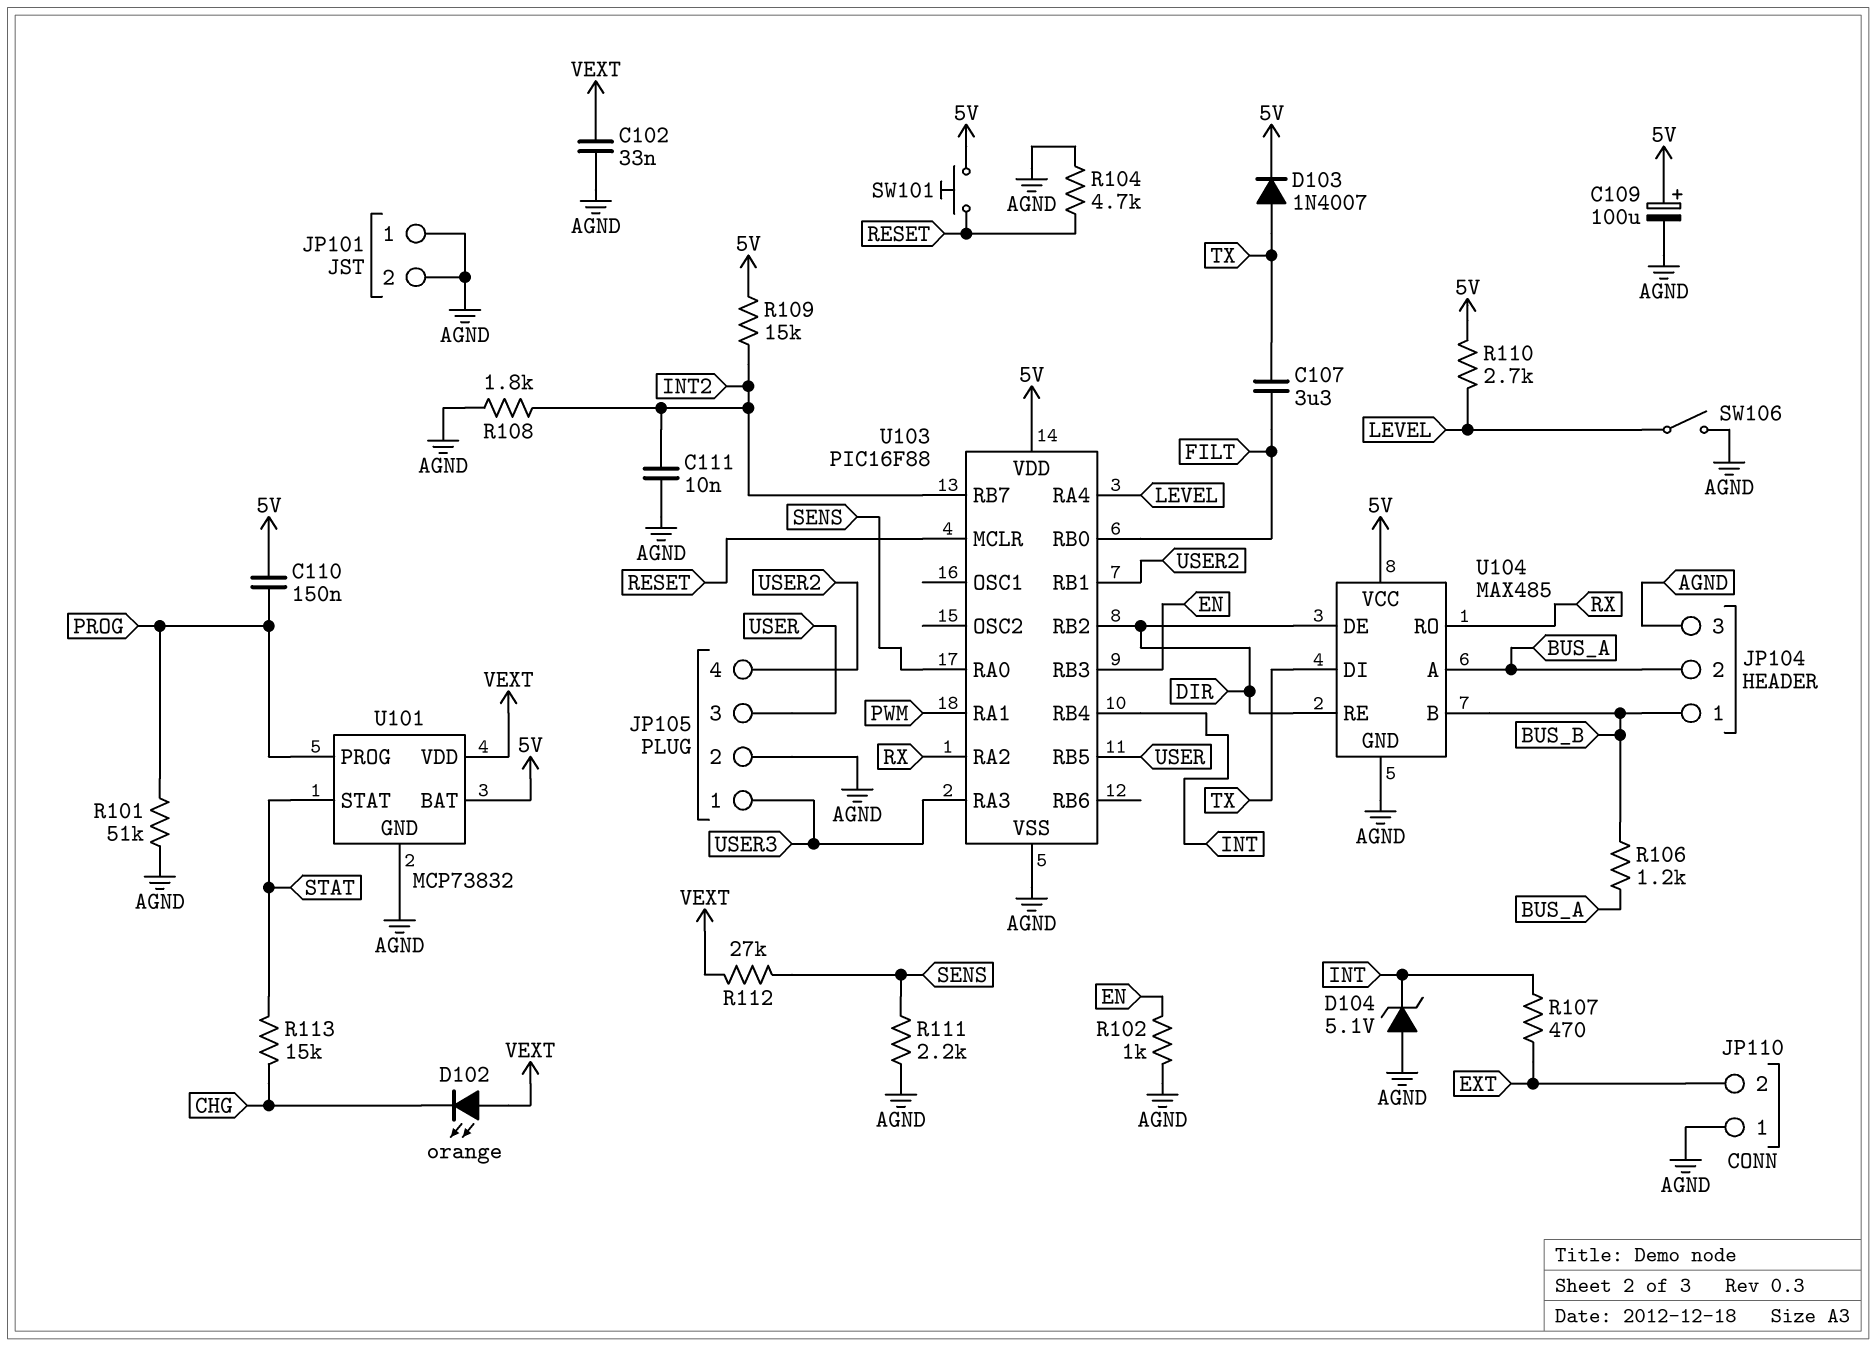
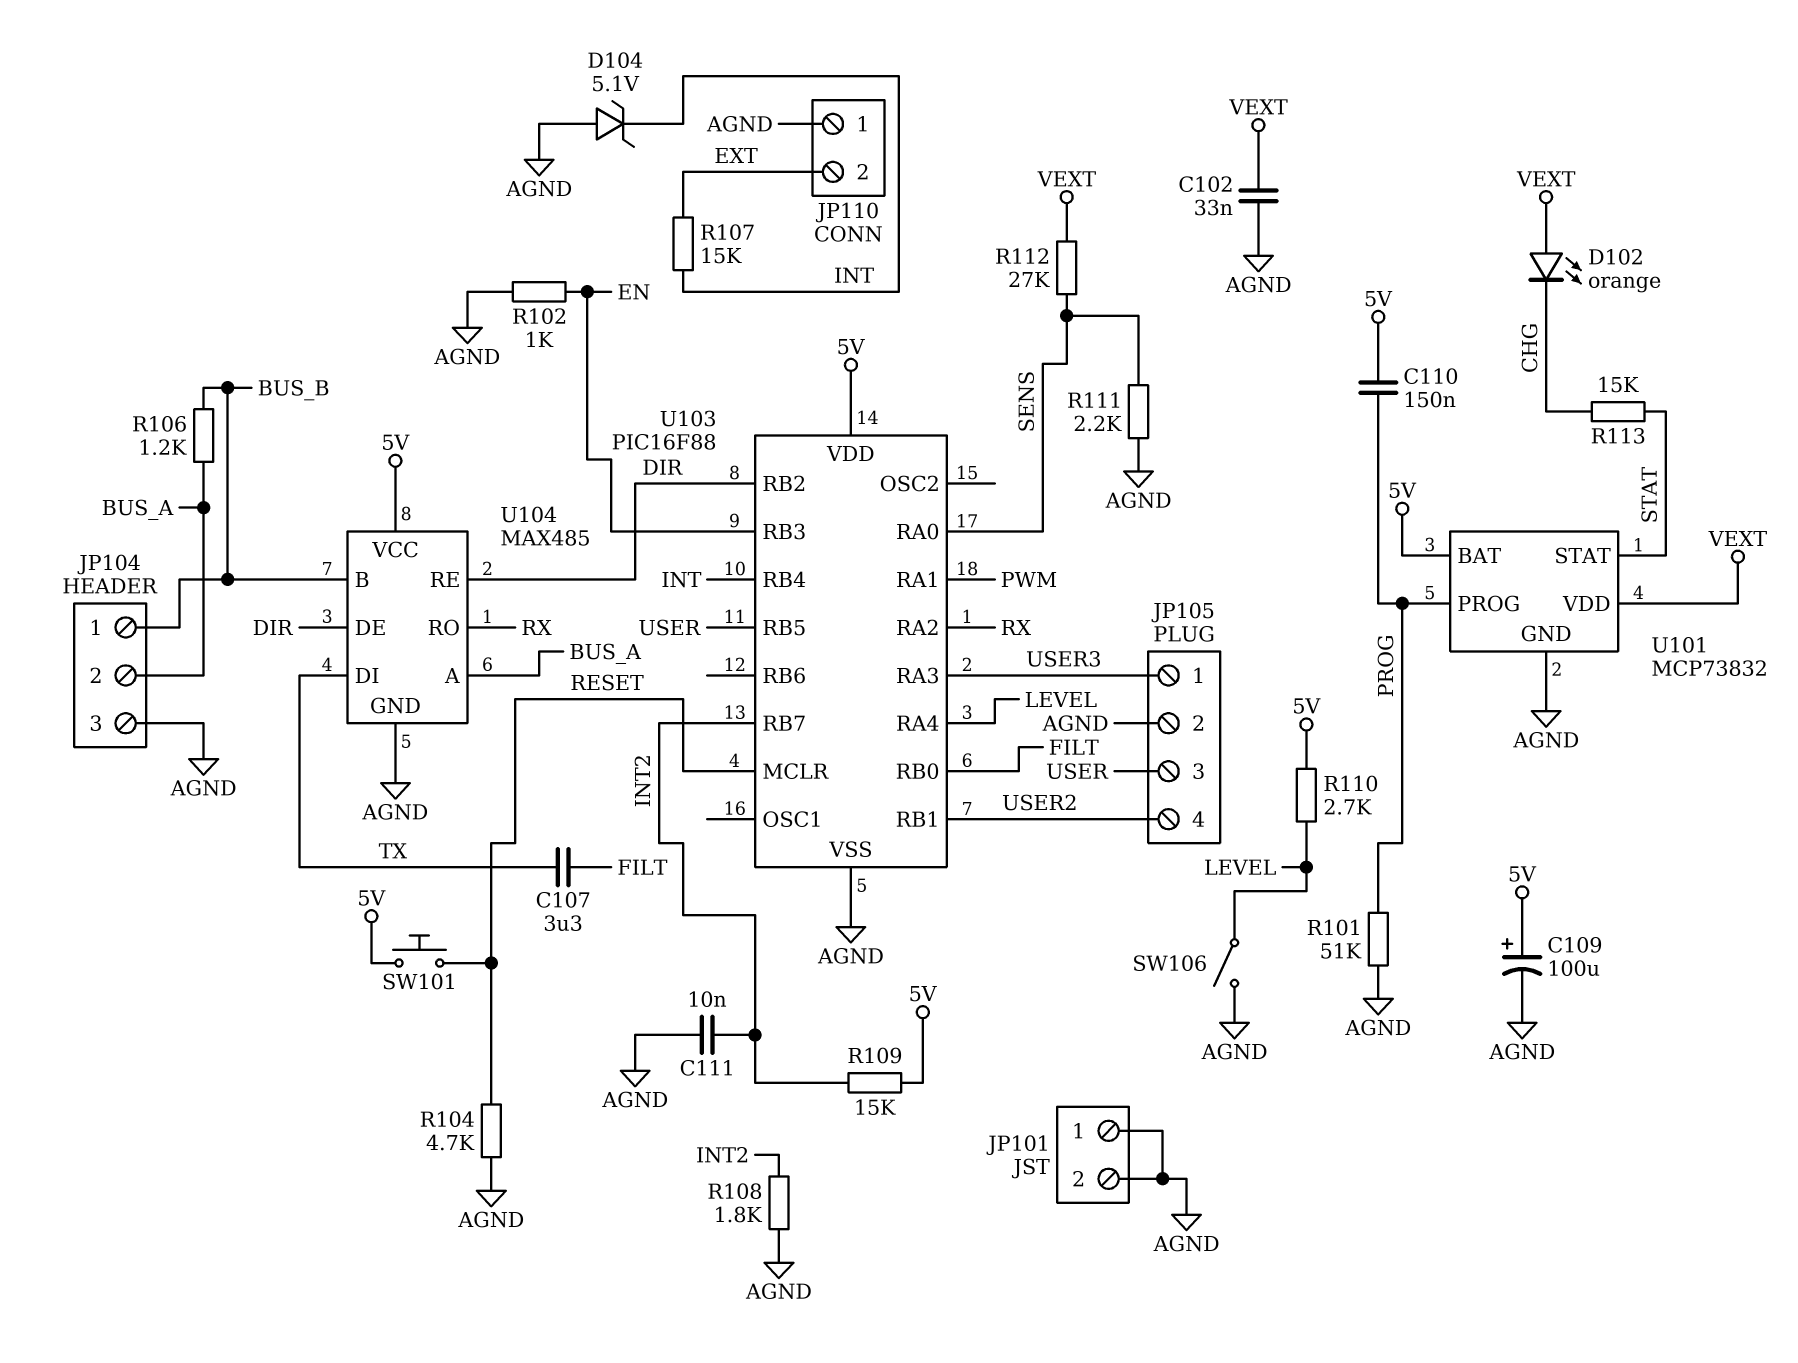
D103: diode 1N4007 (A TX, K 5V) -> none
R107: 470 (EXT, INT) -> 15k (EXT, INT)

